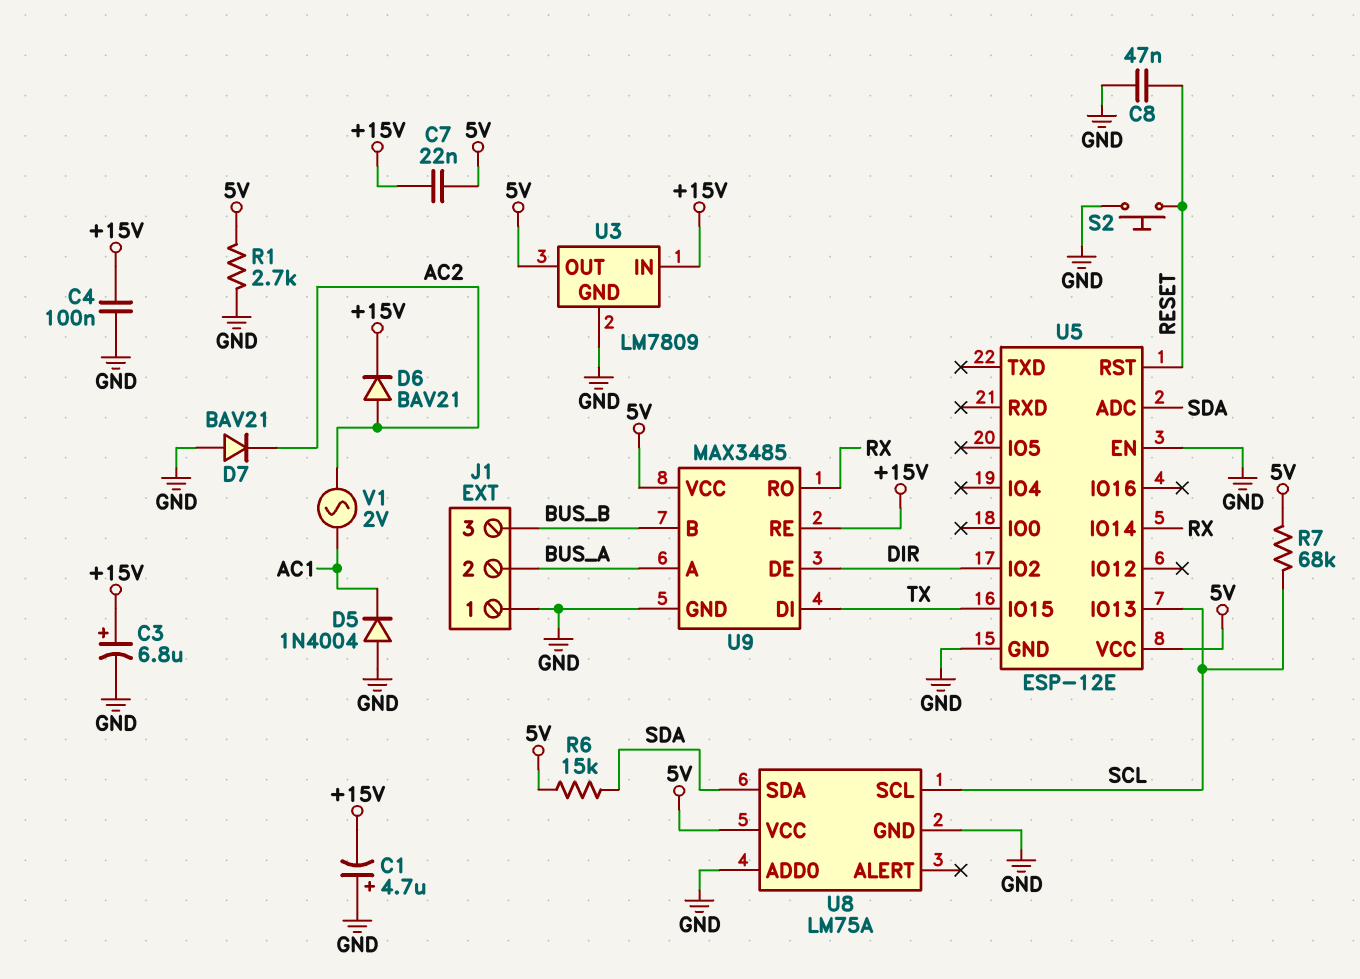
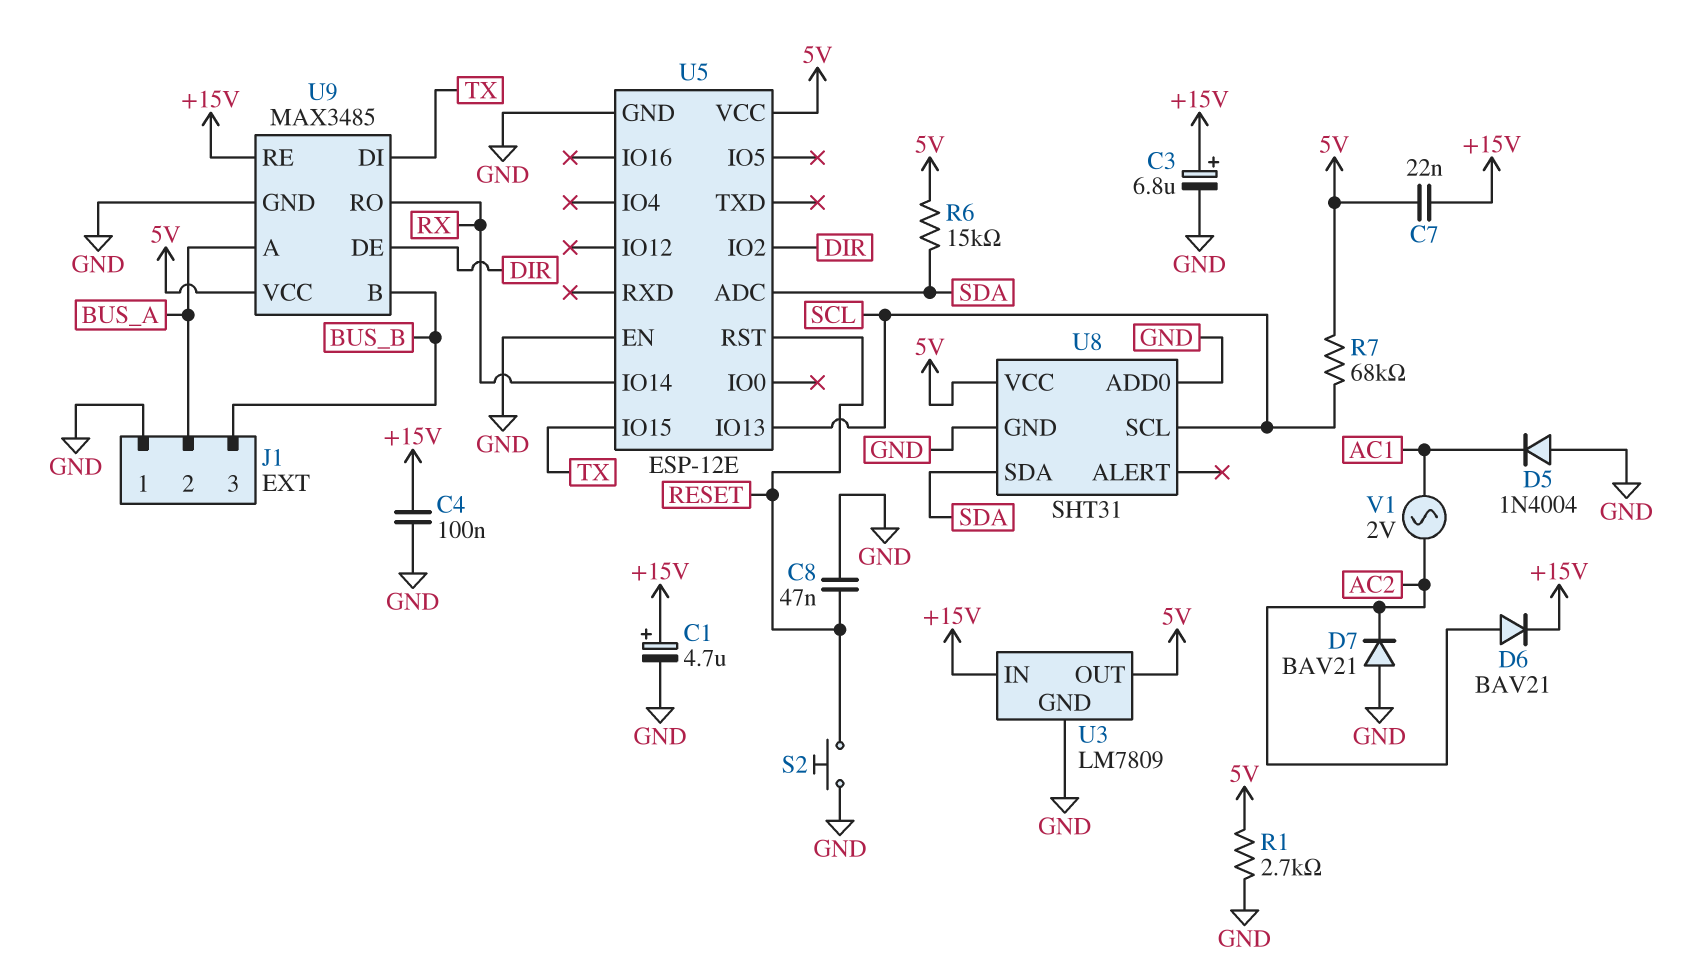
C1: 4.7uF (plus GND, minus +15V) -> 4.7uF (plus +15V, minus GND)
U8: LM75A -> SHT31

